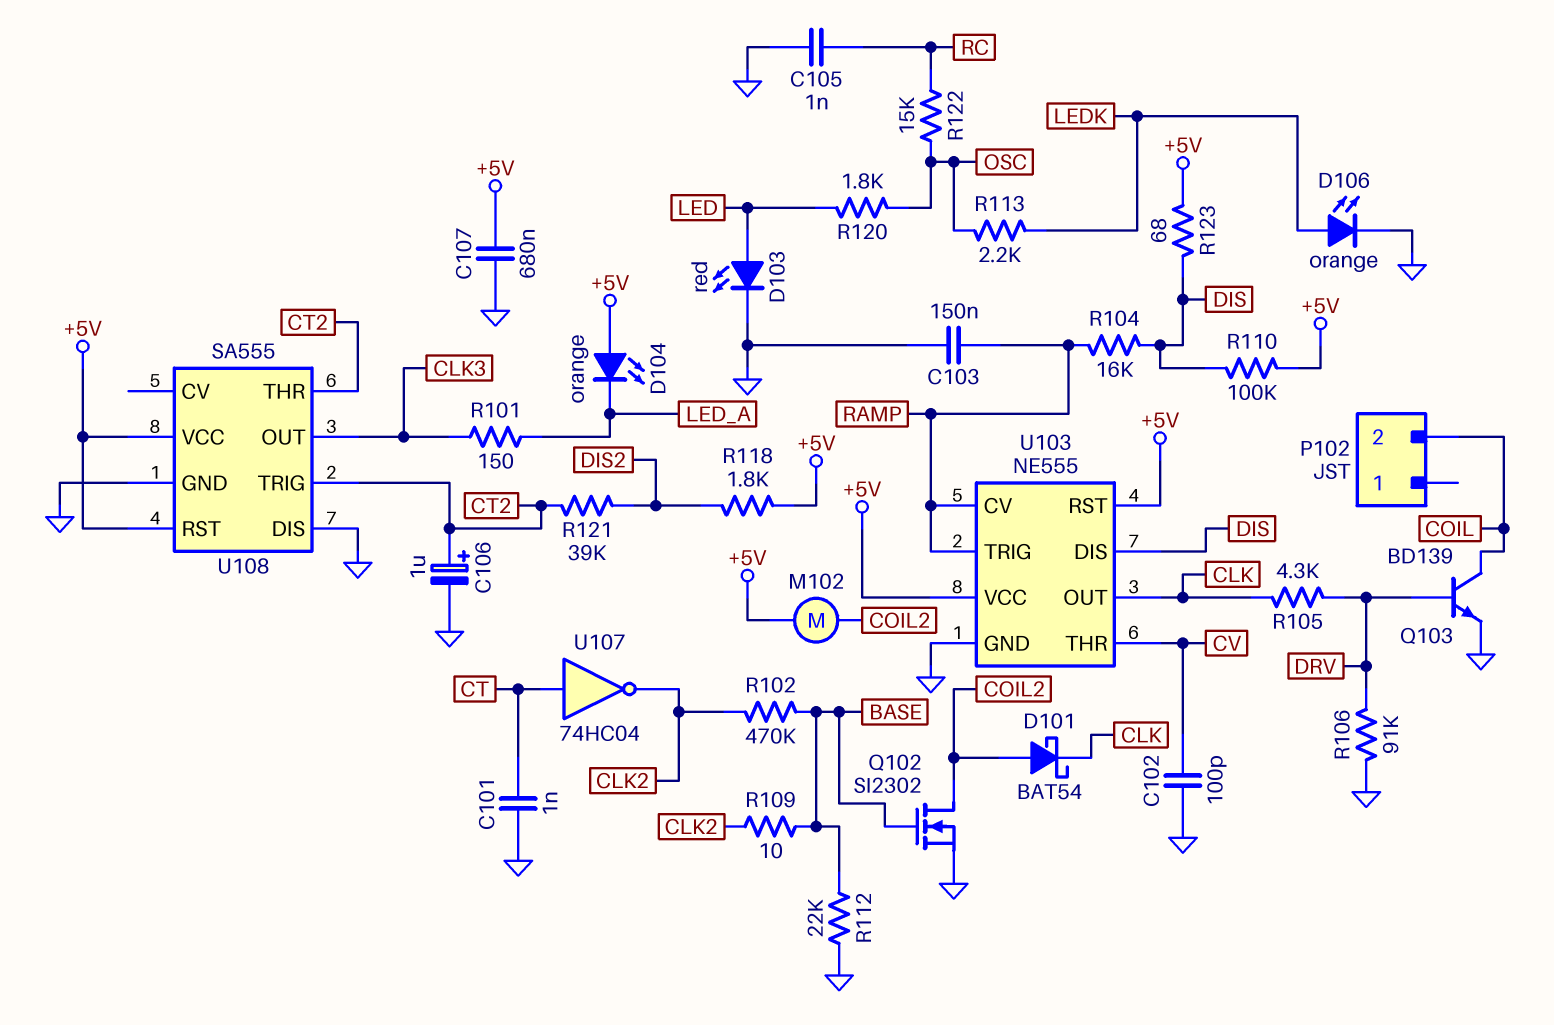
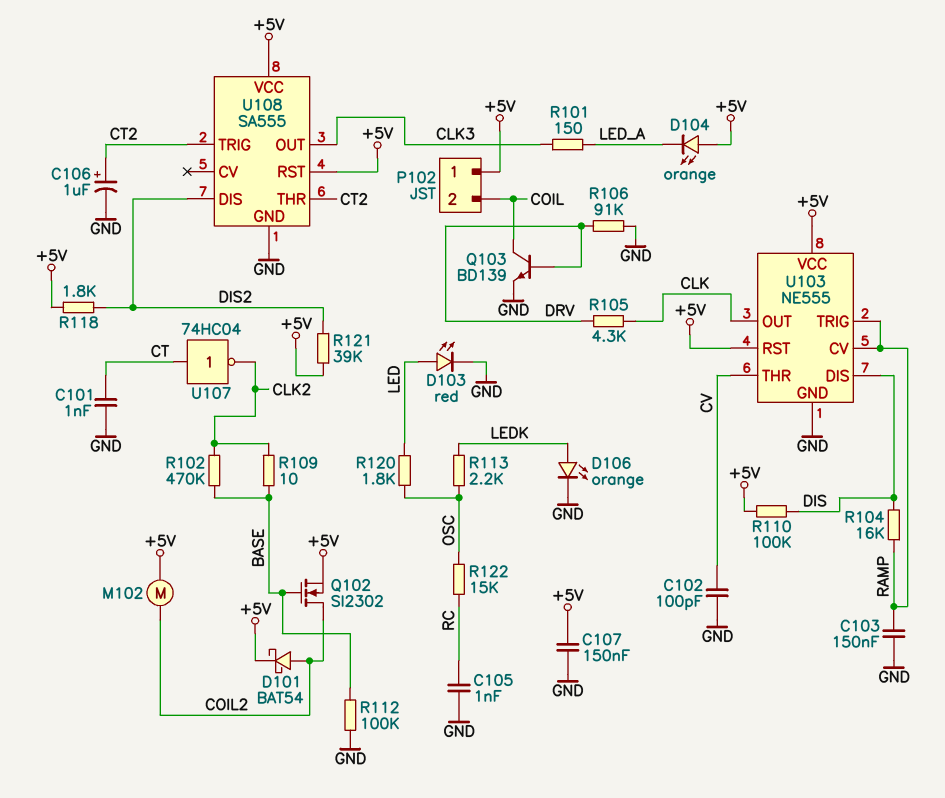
C107: 680nF (+5V, GND) -> 150nF (+5V, GND)
D101: schottky BAT54 (A COIL2, K CLK) -> schottky BAT54 (A COIL2, K +5V)
P102 pin 1: none -> +5V
Q102: NMOS SI2302 (G BASE, D COIL2, S GND) -> NMOS SI2302 (G BASE, D COIL2, S +5V)
R112: 22k (BASE, GND) -> 100k (BASE, GND)
R121: 39k (CT2, DIS2) -> 39k (+5V, DIS2)
R123: 68 (+5V, DIS) -> none
U108 pin DIS: GND -> DIS2

